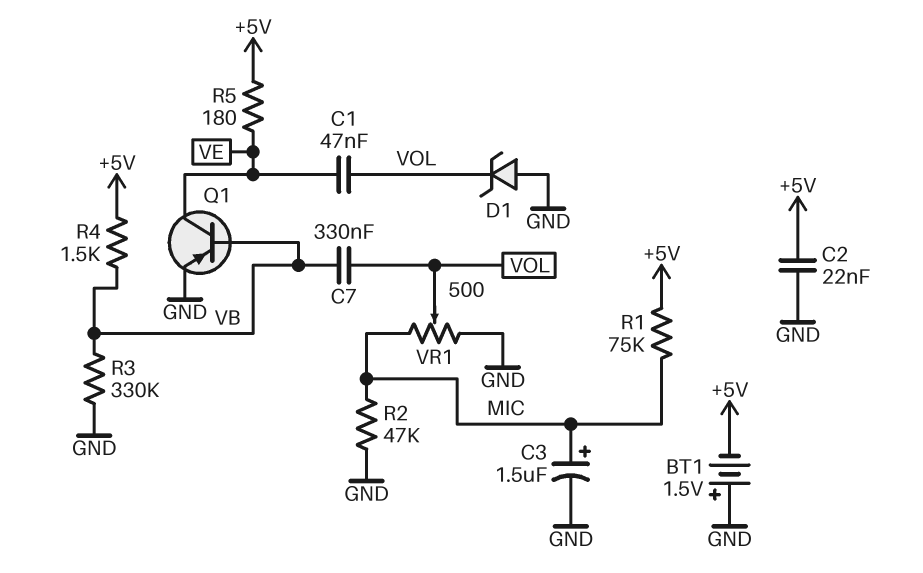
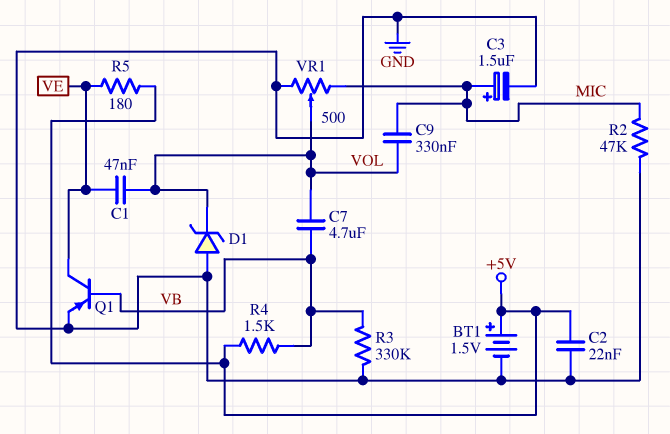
BT1: 1.5V (plus GND, minus +5V) -> 1.5V (plus +5V, minus GND)
C7: 330nF (VB, VOL) -> 4.7uF (VB, VOL)
C9: none -> 330nF (MIC, VOL)
R1: 75k (+5V, MIC) -> none

